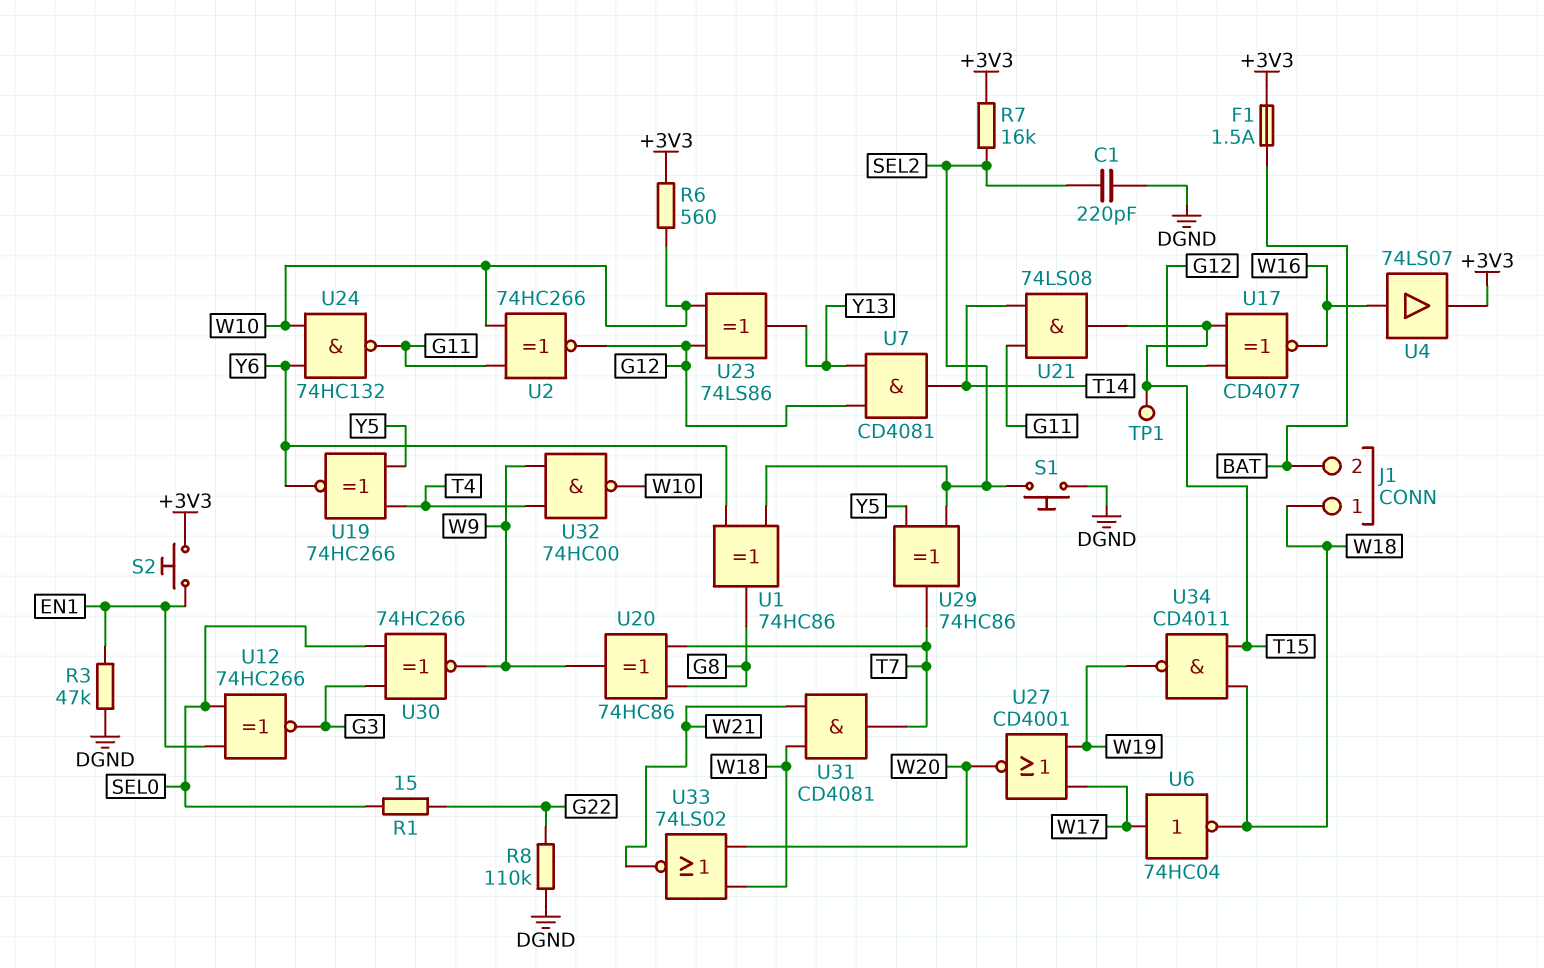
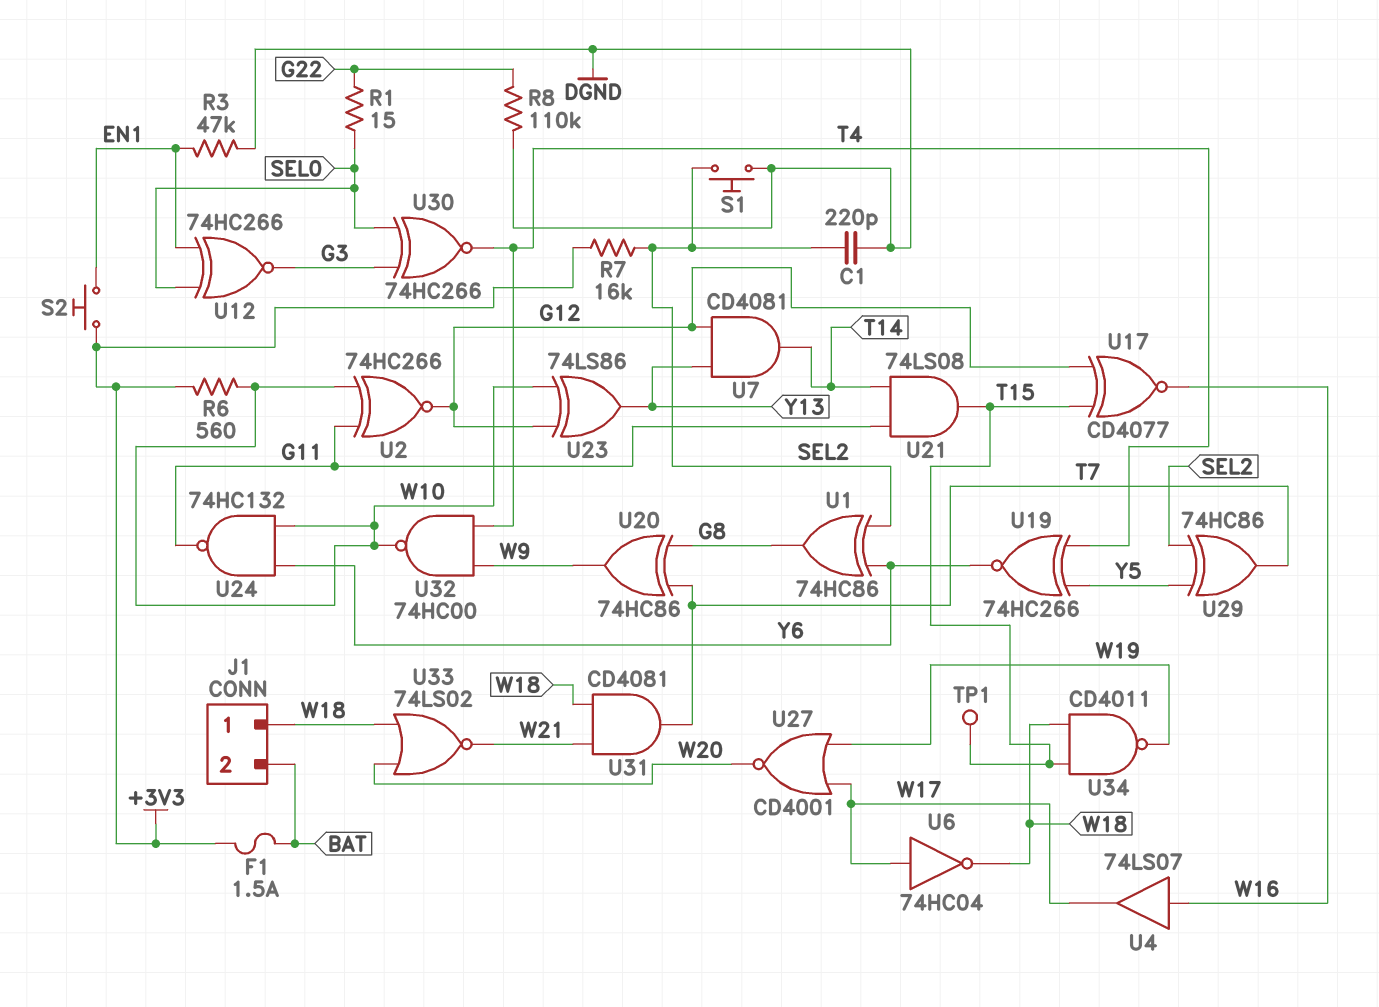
U4: buffer 74LS07 (in W16, out +3V3) -> buffer 74LS07 (in W16, out W17)
U30: XNOR 74HC266 (in G3, in SEL0, out W9) -> XNOR 74HC266 (in G3, in SEL0, out T4)

